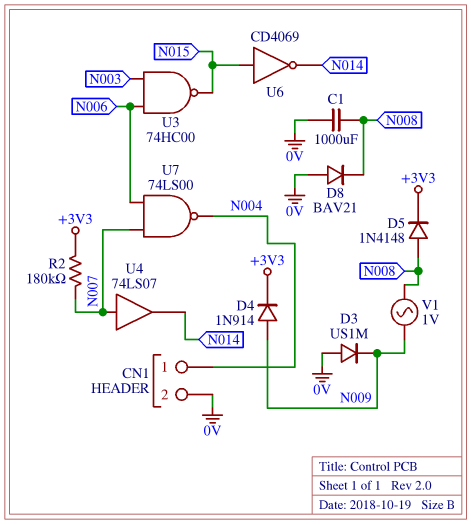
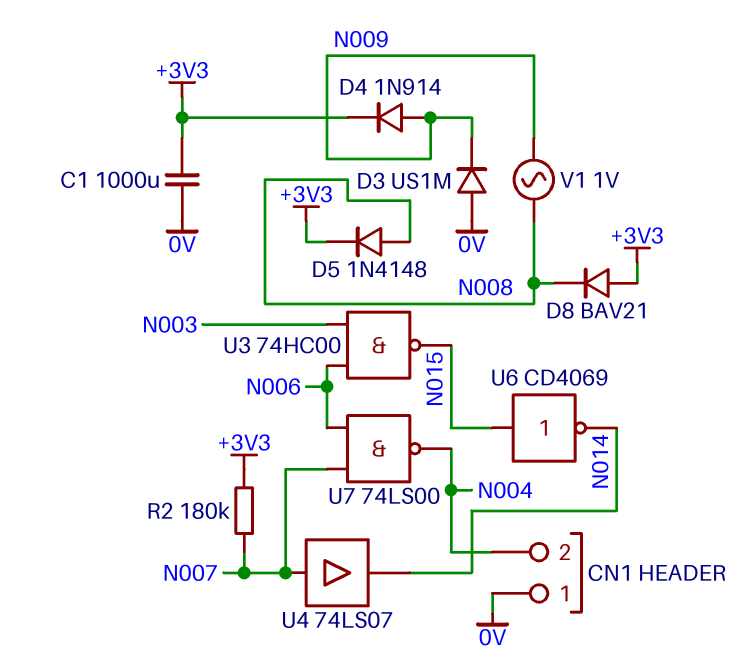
C1: 1000uF (0V, N008) -> 1000uF (+3V3, 0V)
CN1 pin 1: N004 -> 0V
CN1 pin 2: 0V -> N004
D8: diode BAV21 (A 0V, K N008) -> diode BAV21 (A +3V3, K N008)

